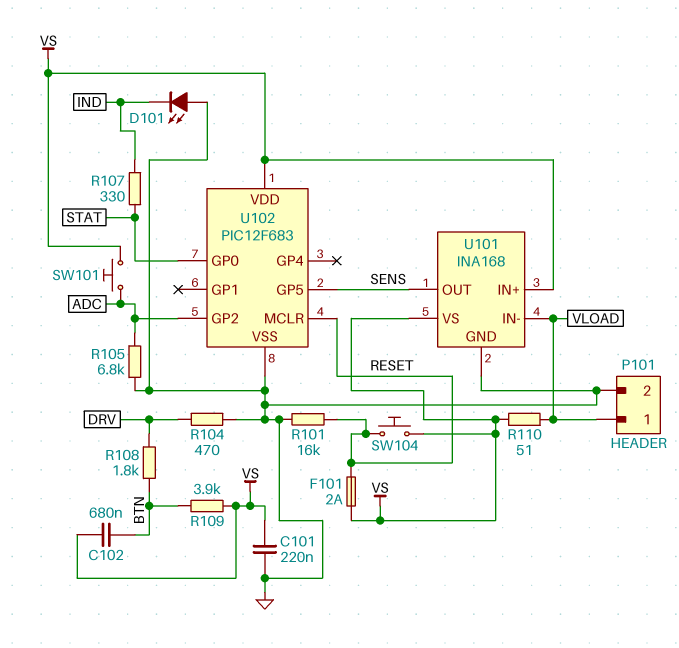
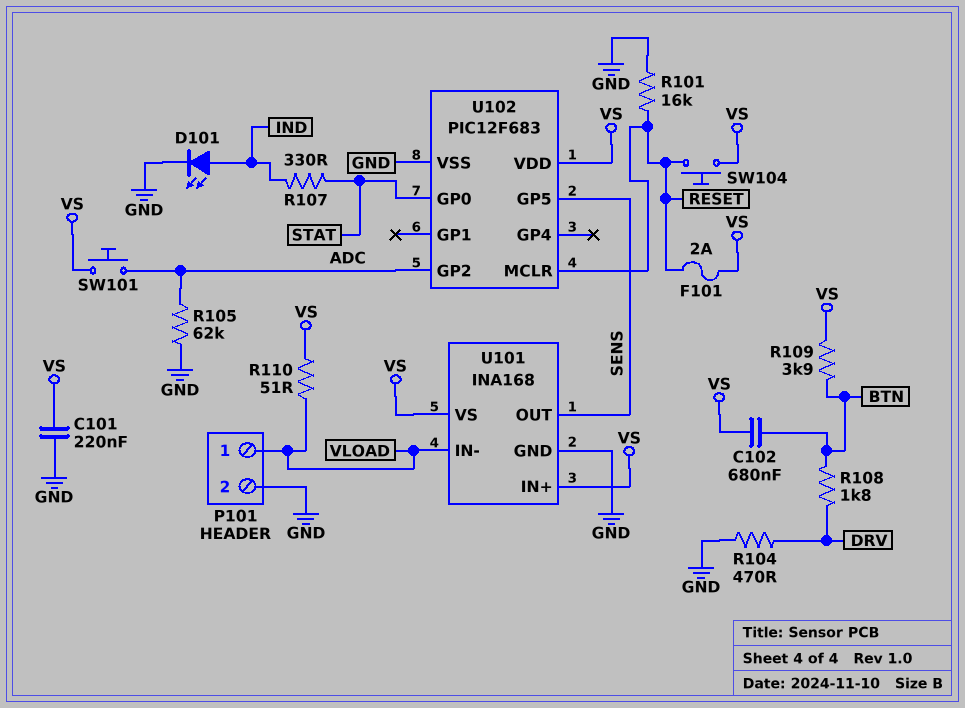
D101: LED (A GND, K IND) -> LED (A IND, K GND)
R105: 6.8k (ADC, GND) -> 62k (ADC, GND)

